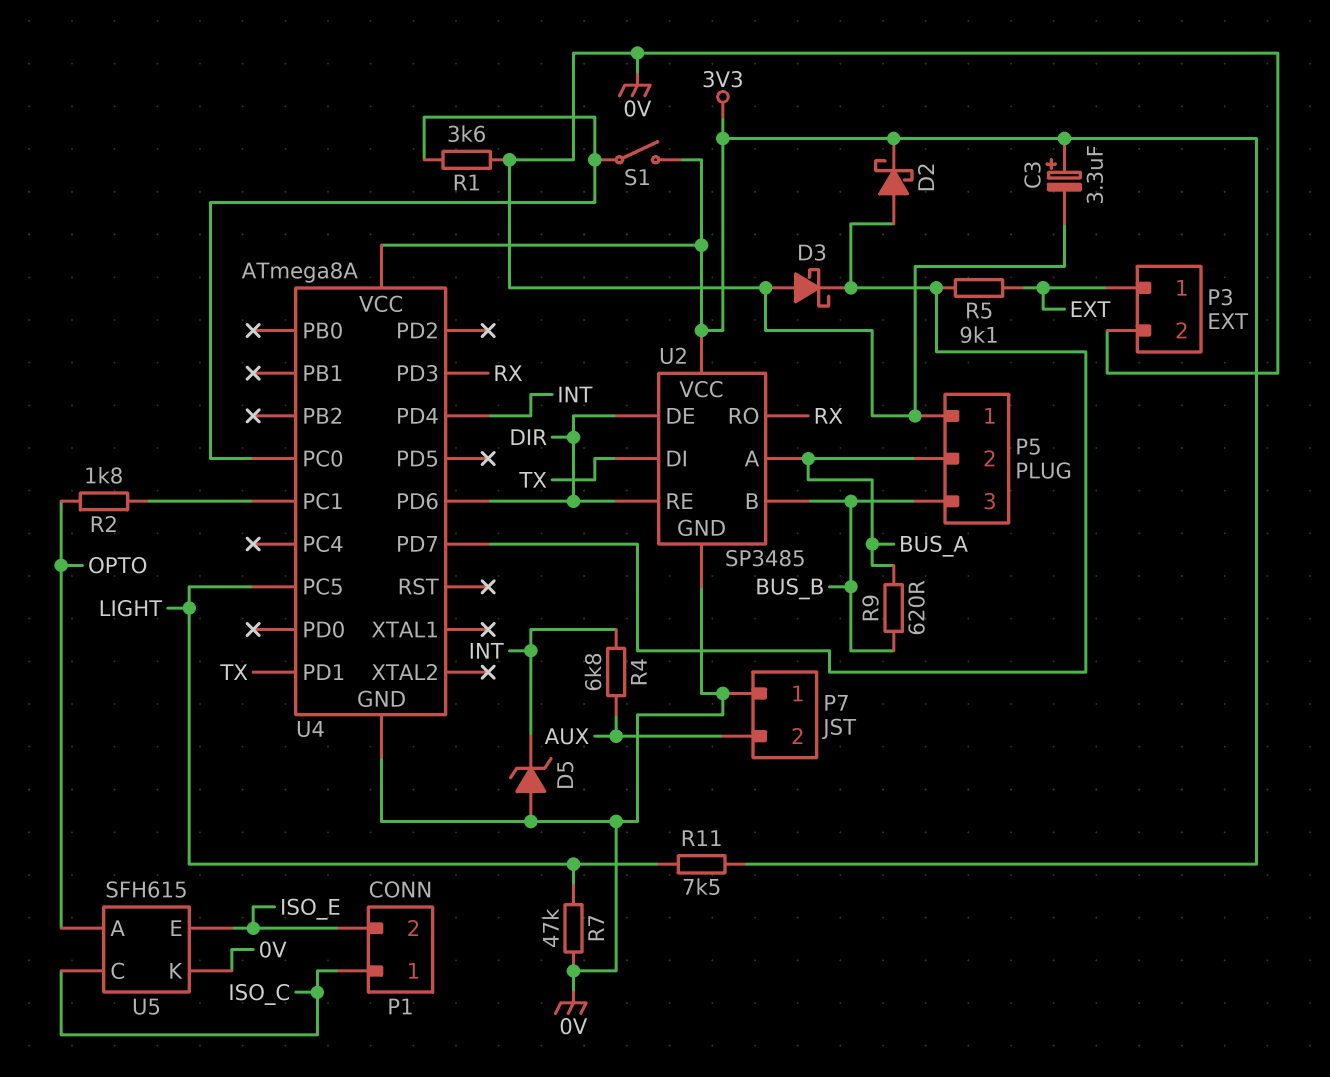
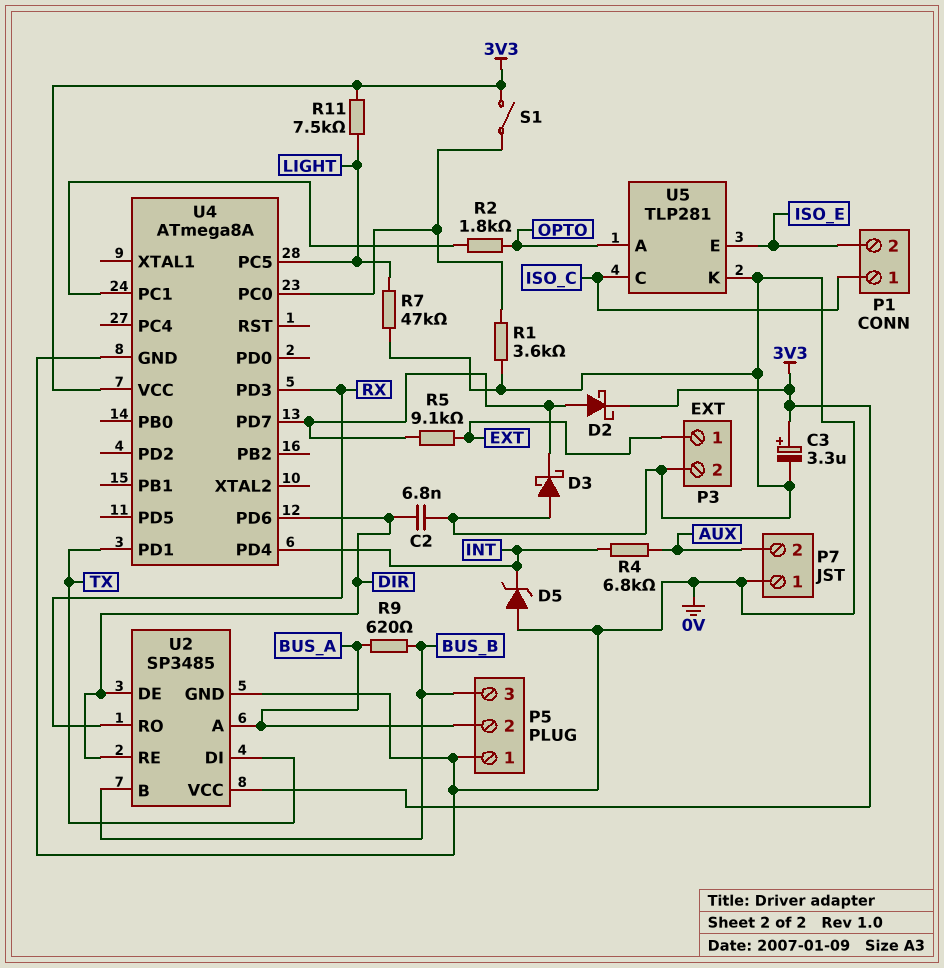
C2: none -> 6.8nF (0V, DIR)
U5: SFH615 -> TLP281

